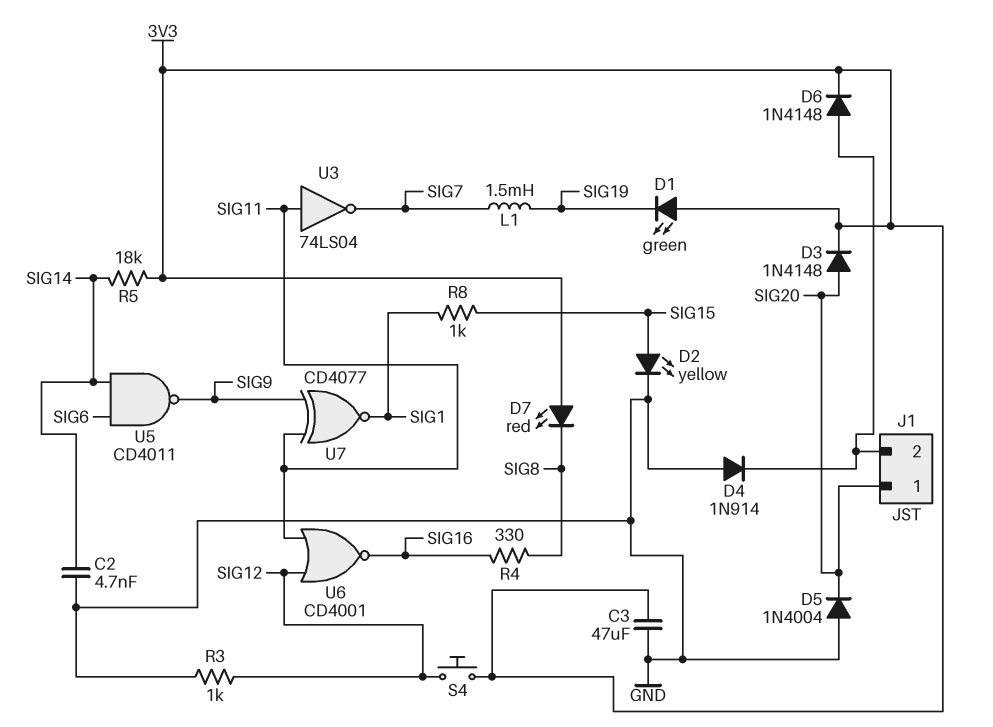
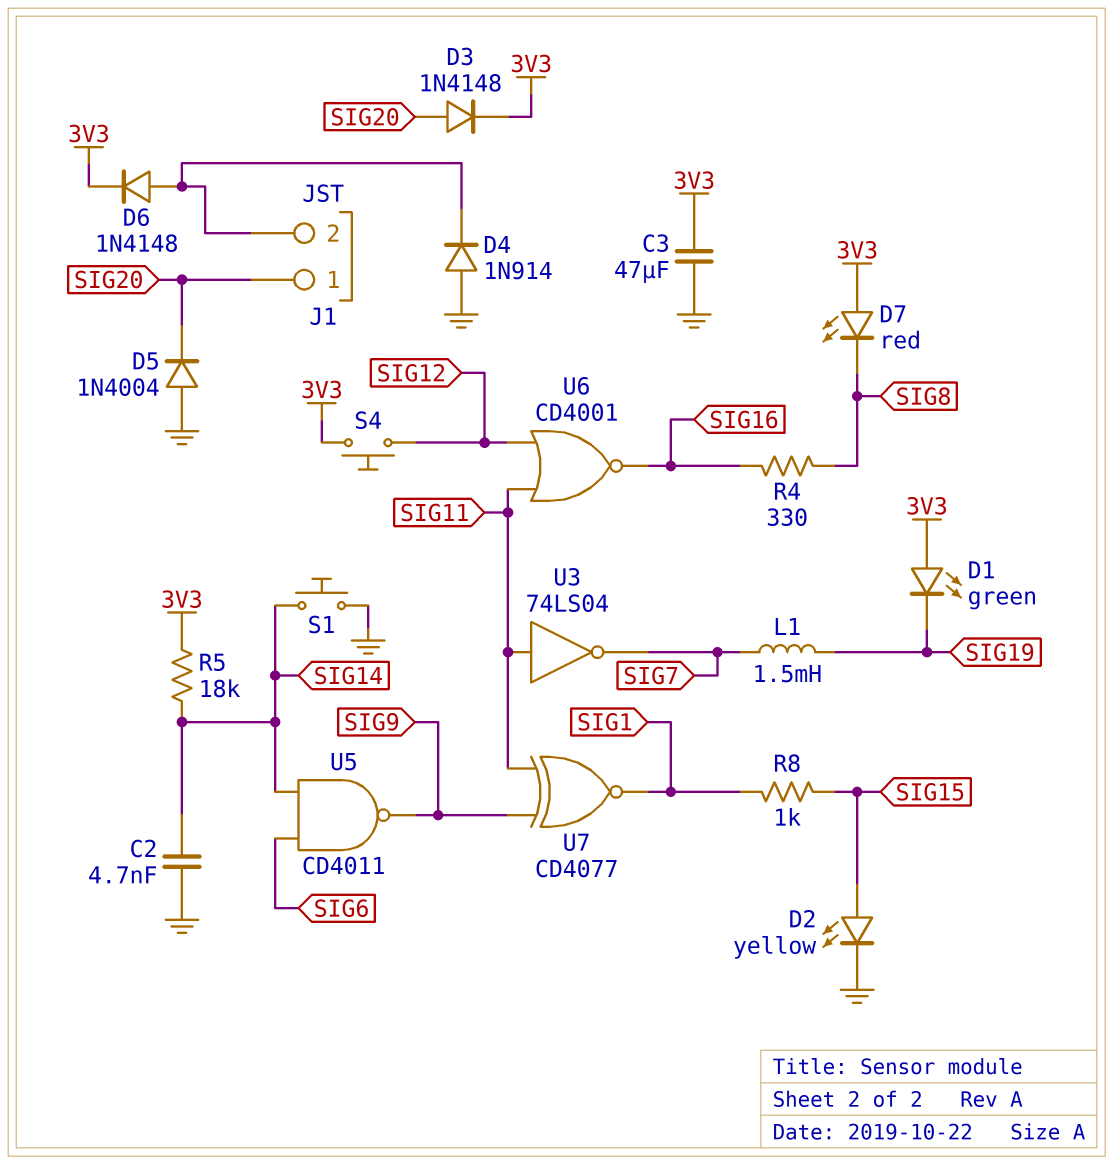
R3: 1k (GND, SIG12) -> none
S1: none -> button (GND, SIG14)

